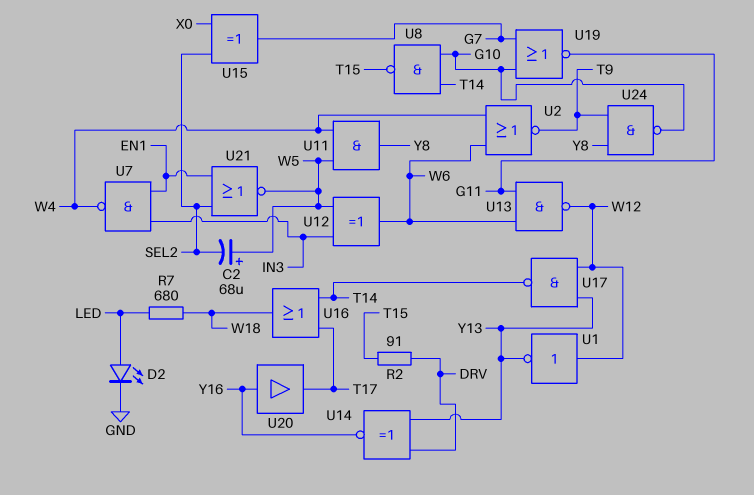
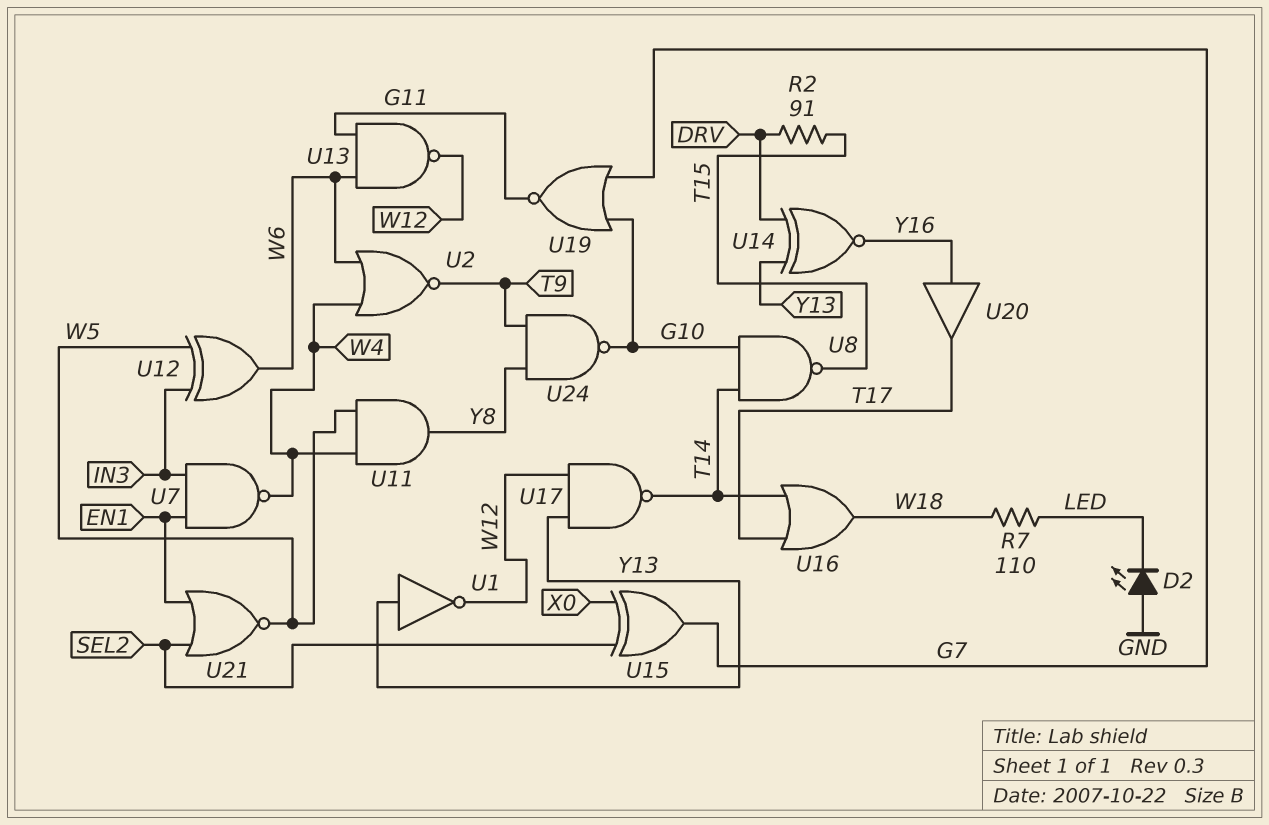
C2: 68uF (plus W5, minus SEL2) -> none
D2: LED (A LED, K GND) -> LED (A GND, K LED)
R7: 680 (LED, W18) -> 110 (LED, W18)
U1: NOT (in W12, out Y13) -> NOT (in Y13, out W12)

